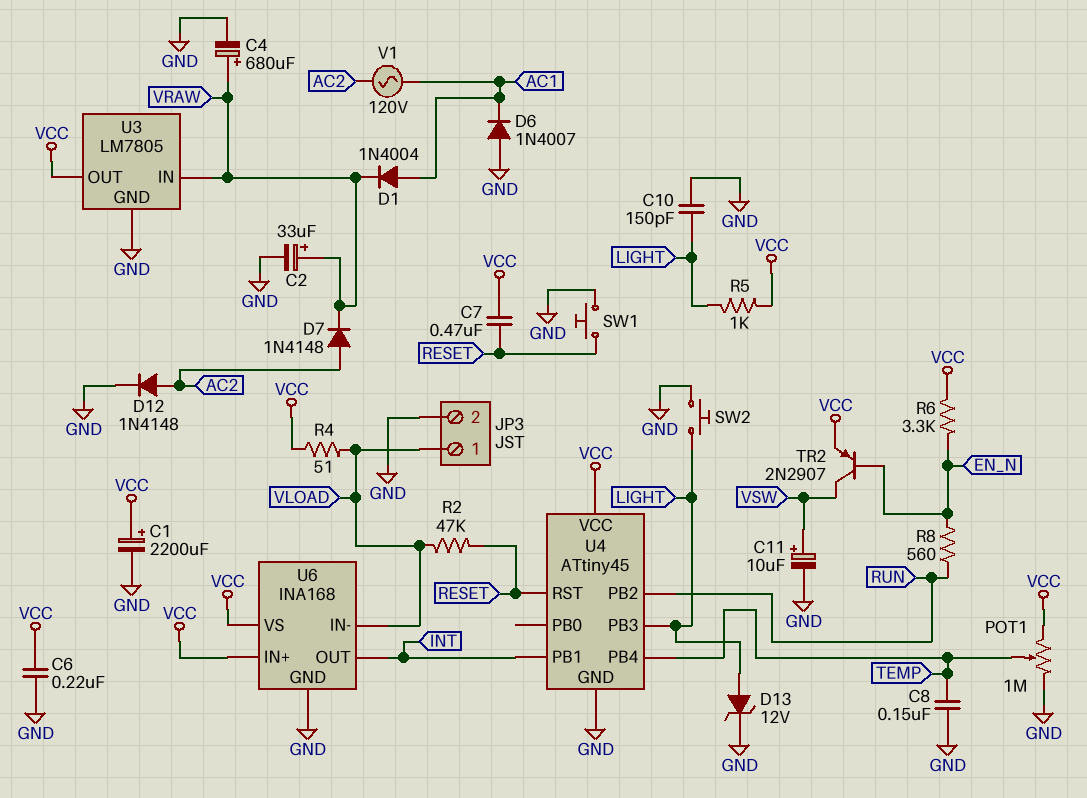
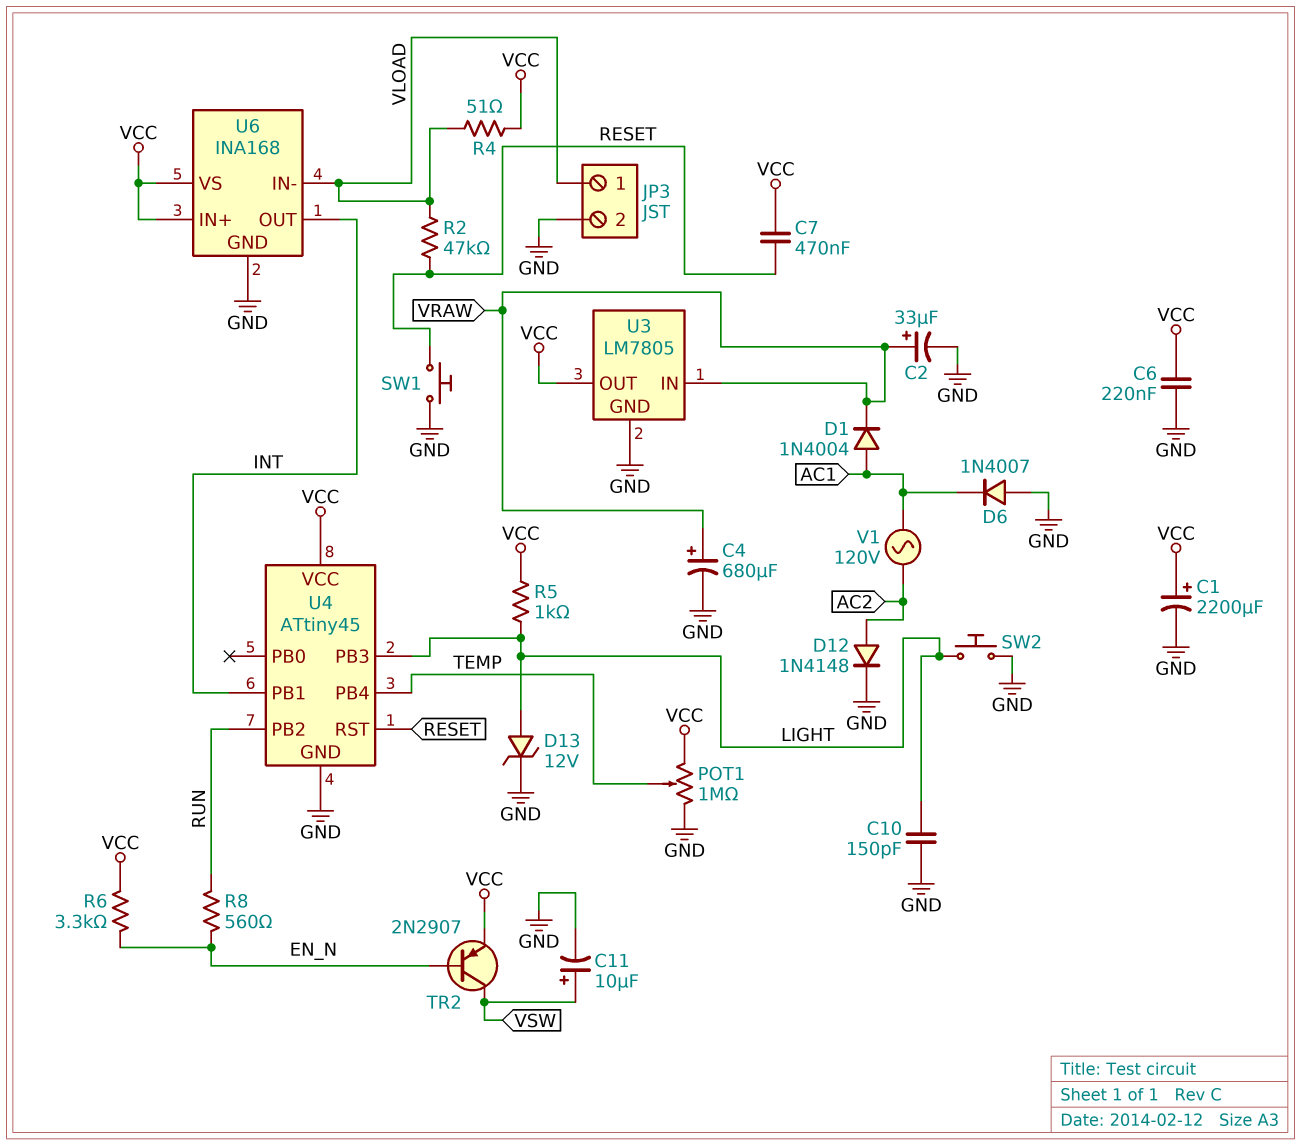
C8: 150nF (GND, TEMP) -> none
D7: diode 1N4148 (A AC2, K VRAW) -> none

